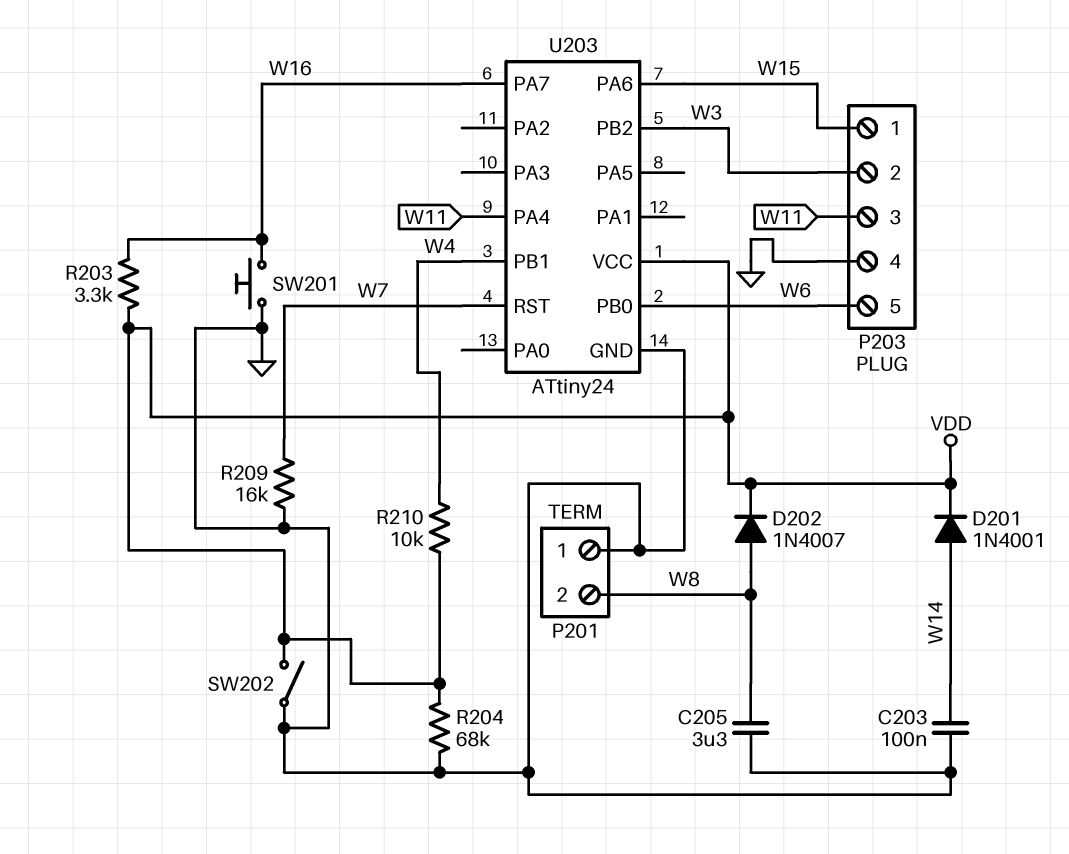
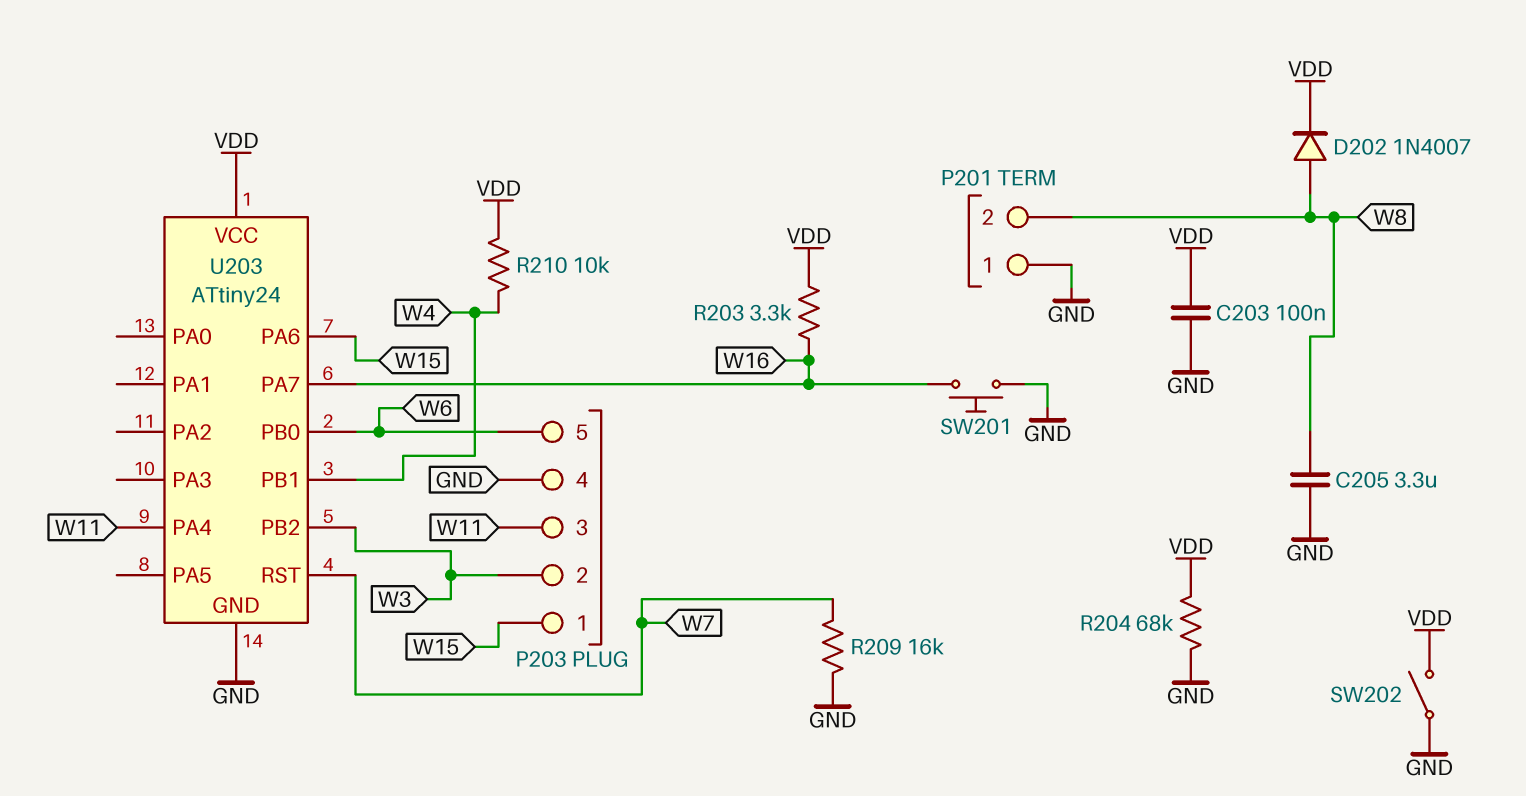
C203: 100nF (GND, W14) -> 100nF (GND, VDD)
D201: diode 1N4001 (A W14, K VDD) -> none

